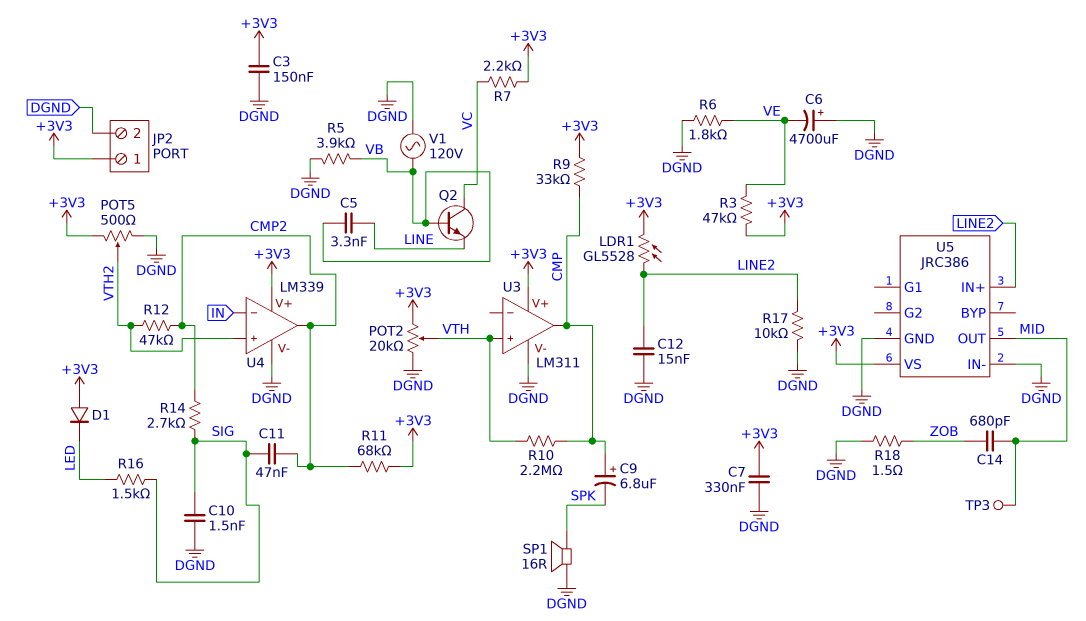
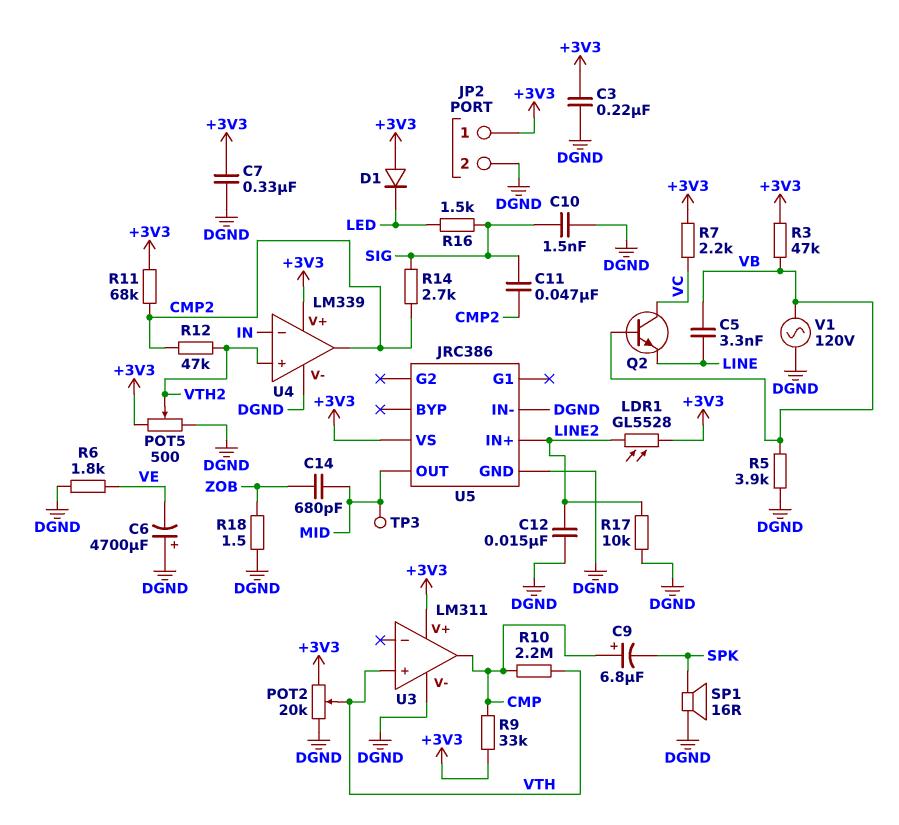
C3: 150nF (+3V3, DGND) -> 220nF (+3V3, DGND)
R3: 47k (+3V3, VE) -> 47k (+3V3, VB)

